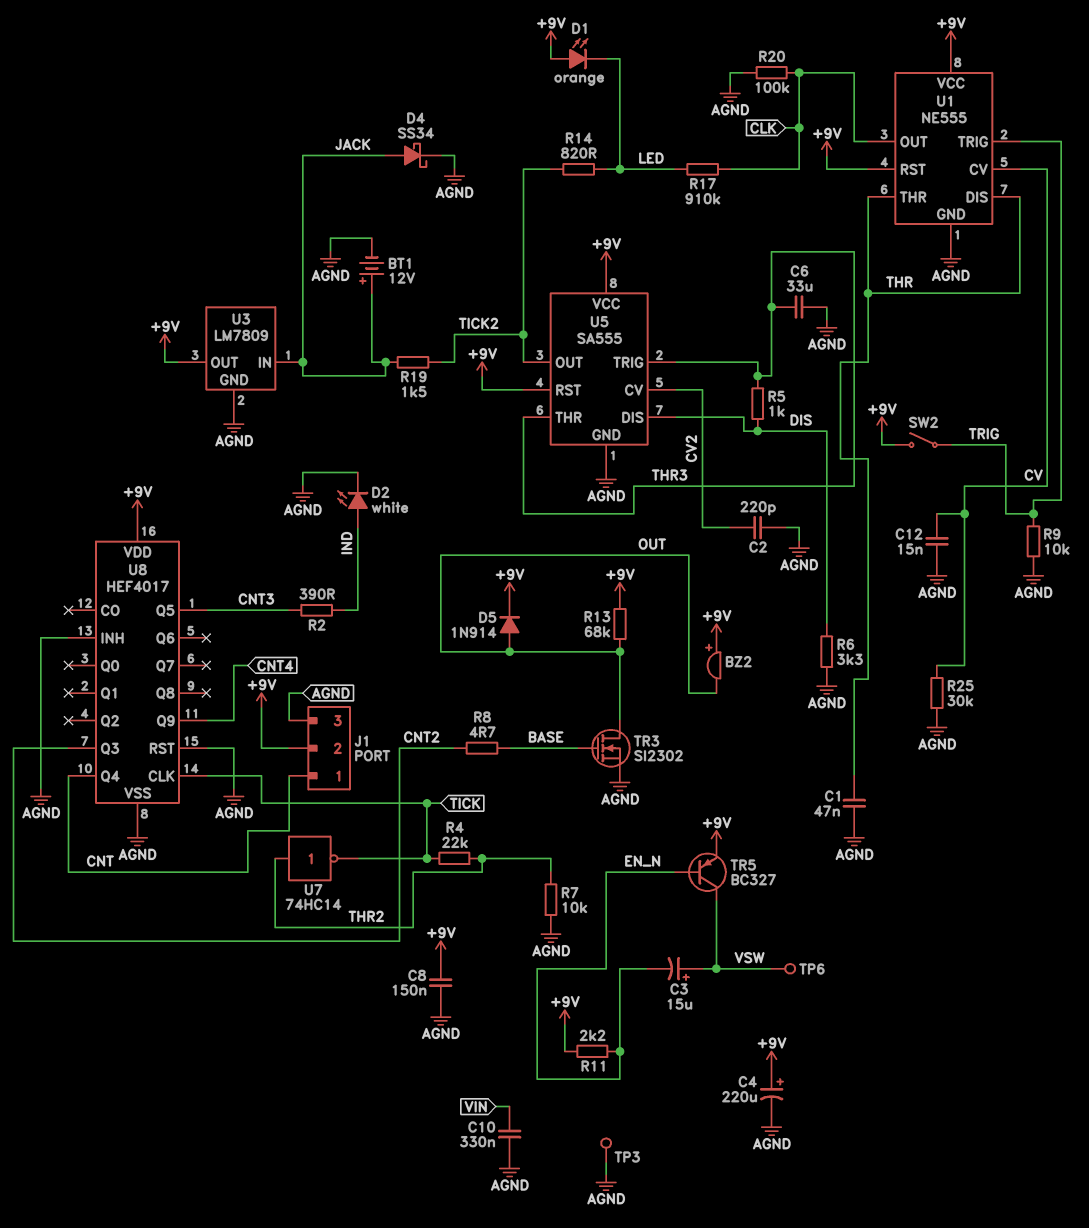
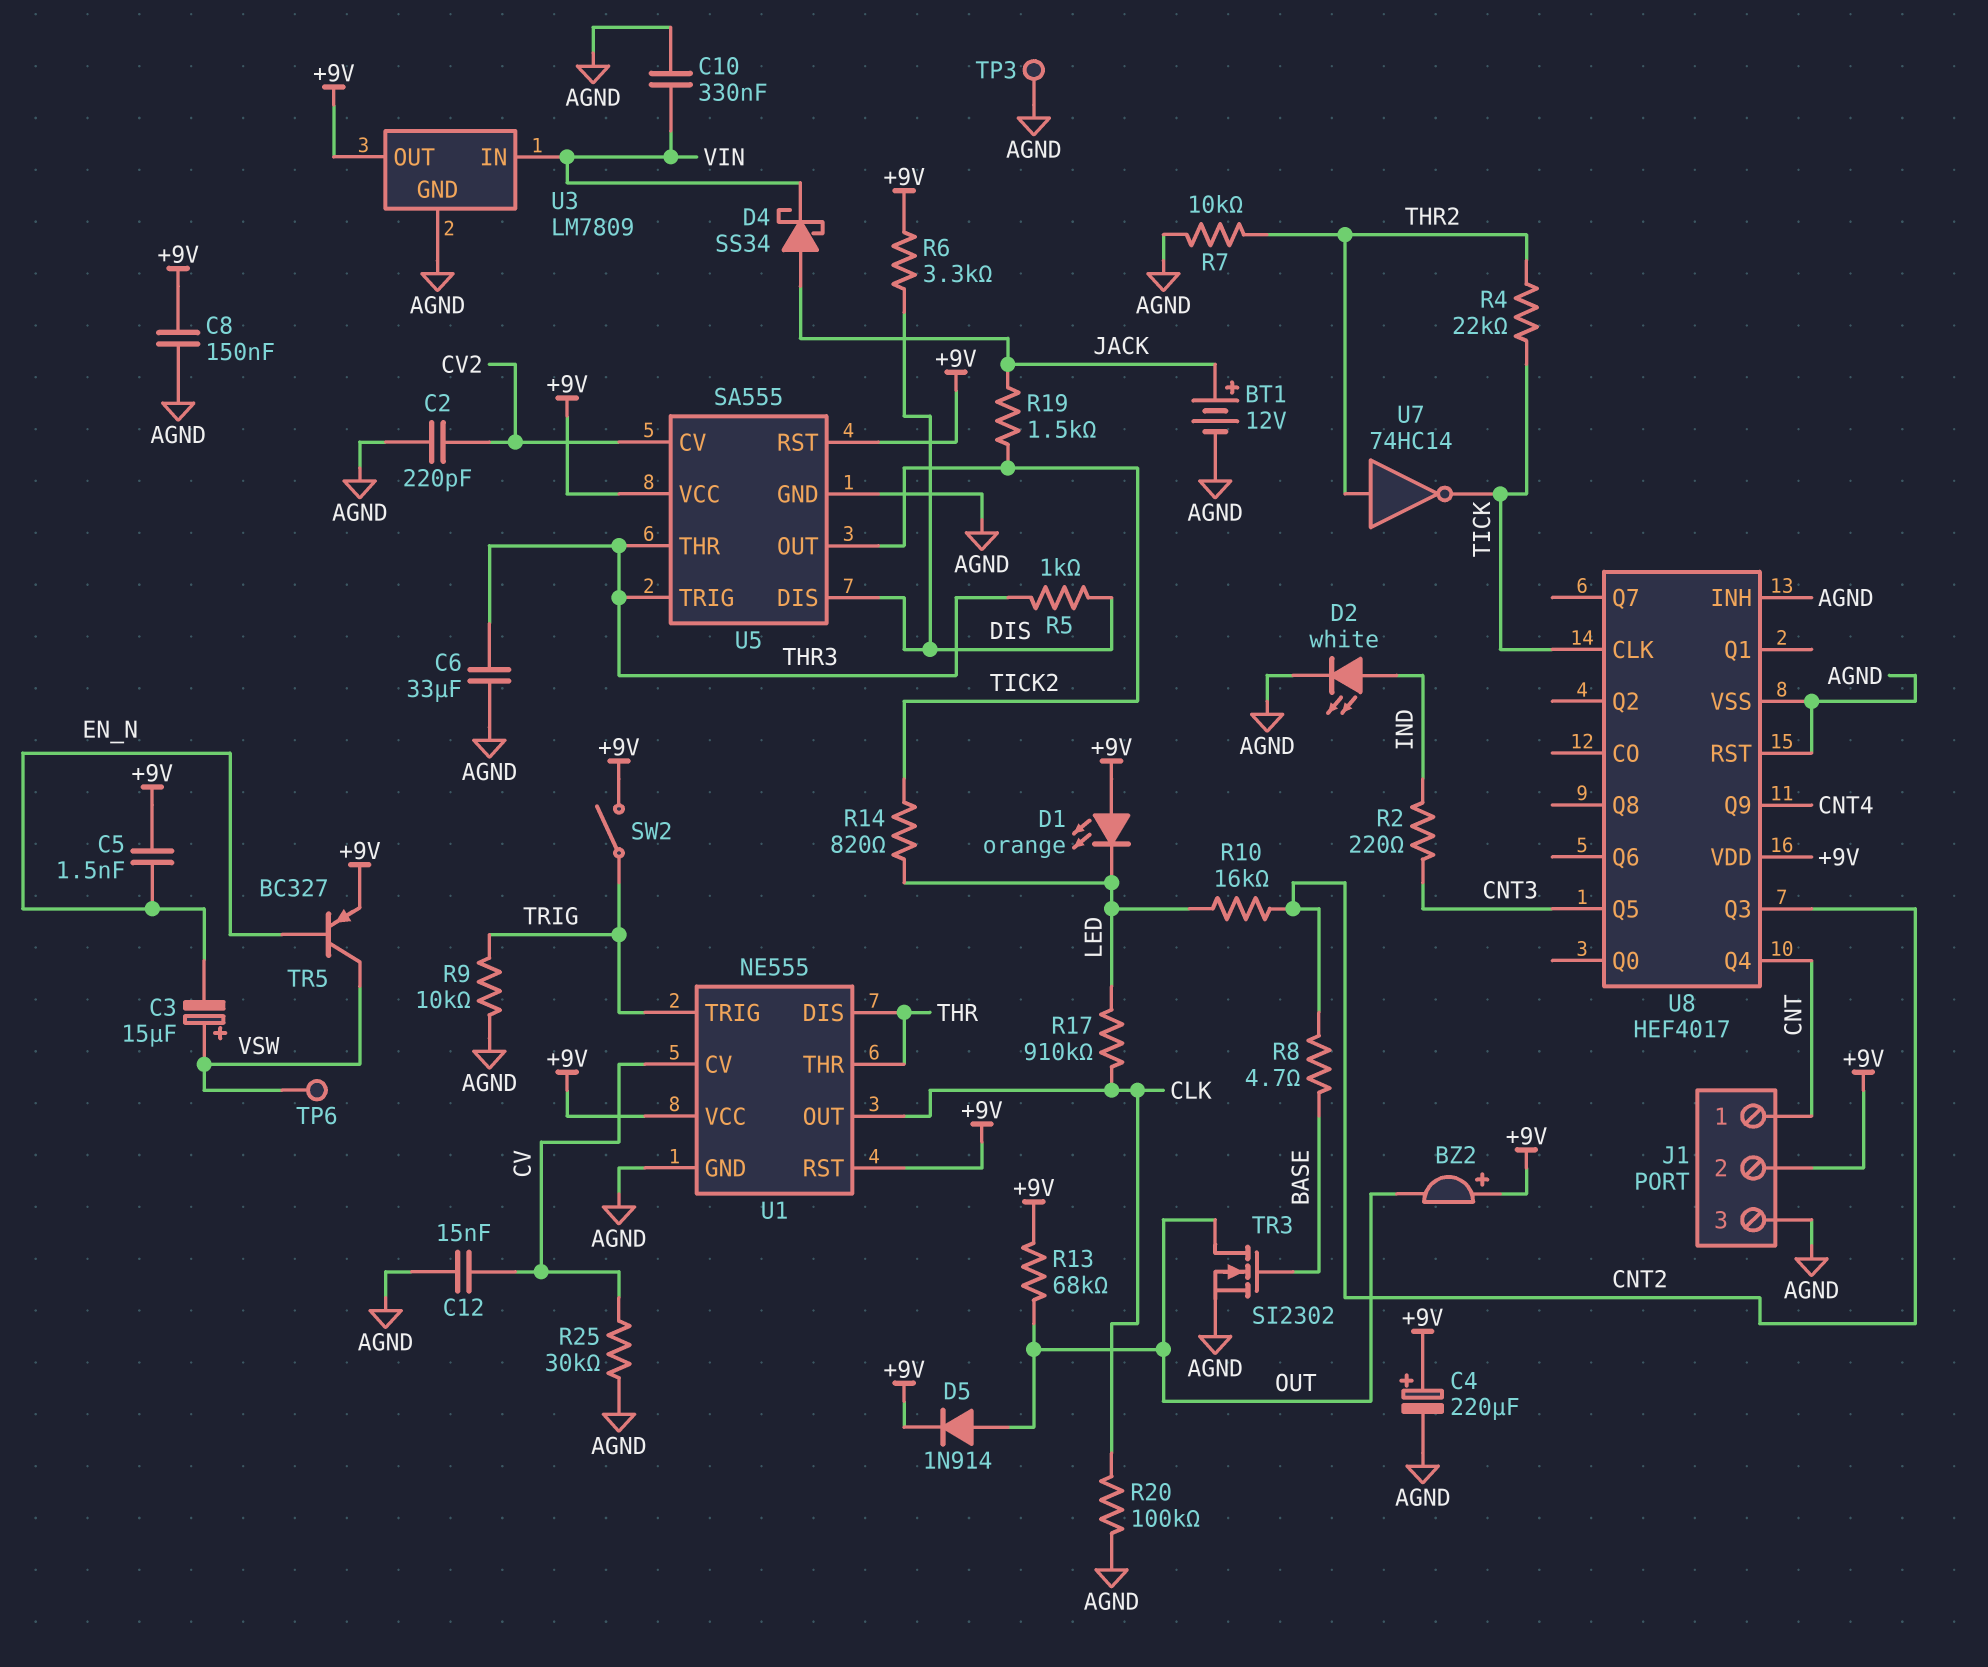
C1: 47nF (AGND, THR) -> none
C5: none -> 1.5nF (+9V, EN_N)
D4: schottky SS34 (A JACK, K AGND) -> schottky SS34 (A JACK, K VIN)
R2: 390 (CNT3, IND) -> 220 (CNT3, IND)
R6: 3.3k (AGND, DIS) -> 3.3k (+9V, DIS)
R10: none -> 16k (CNT2, LED)
R11: 2.2k (+9V, EN_N) -> none
U3 pin IN: JACK -> VIN

